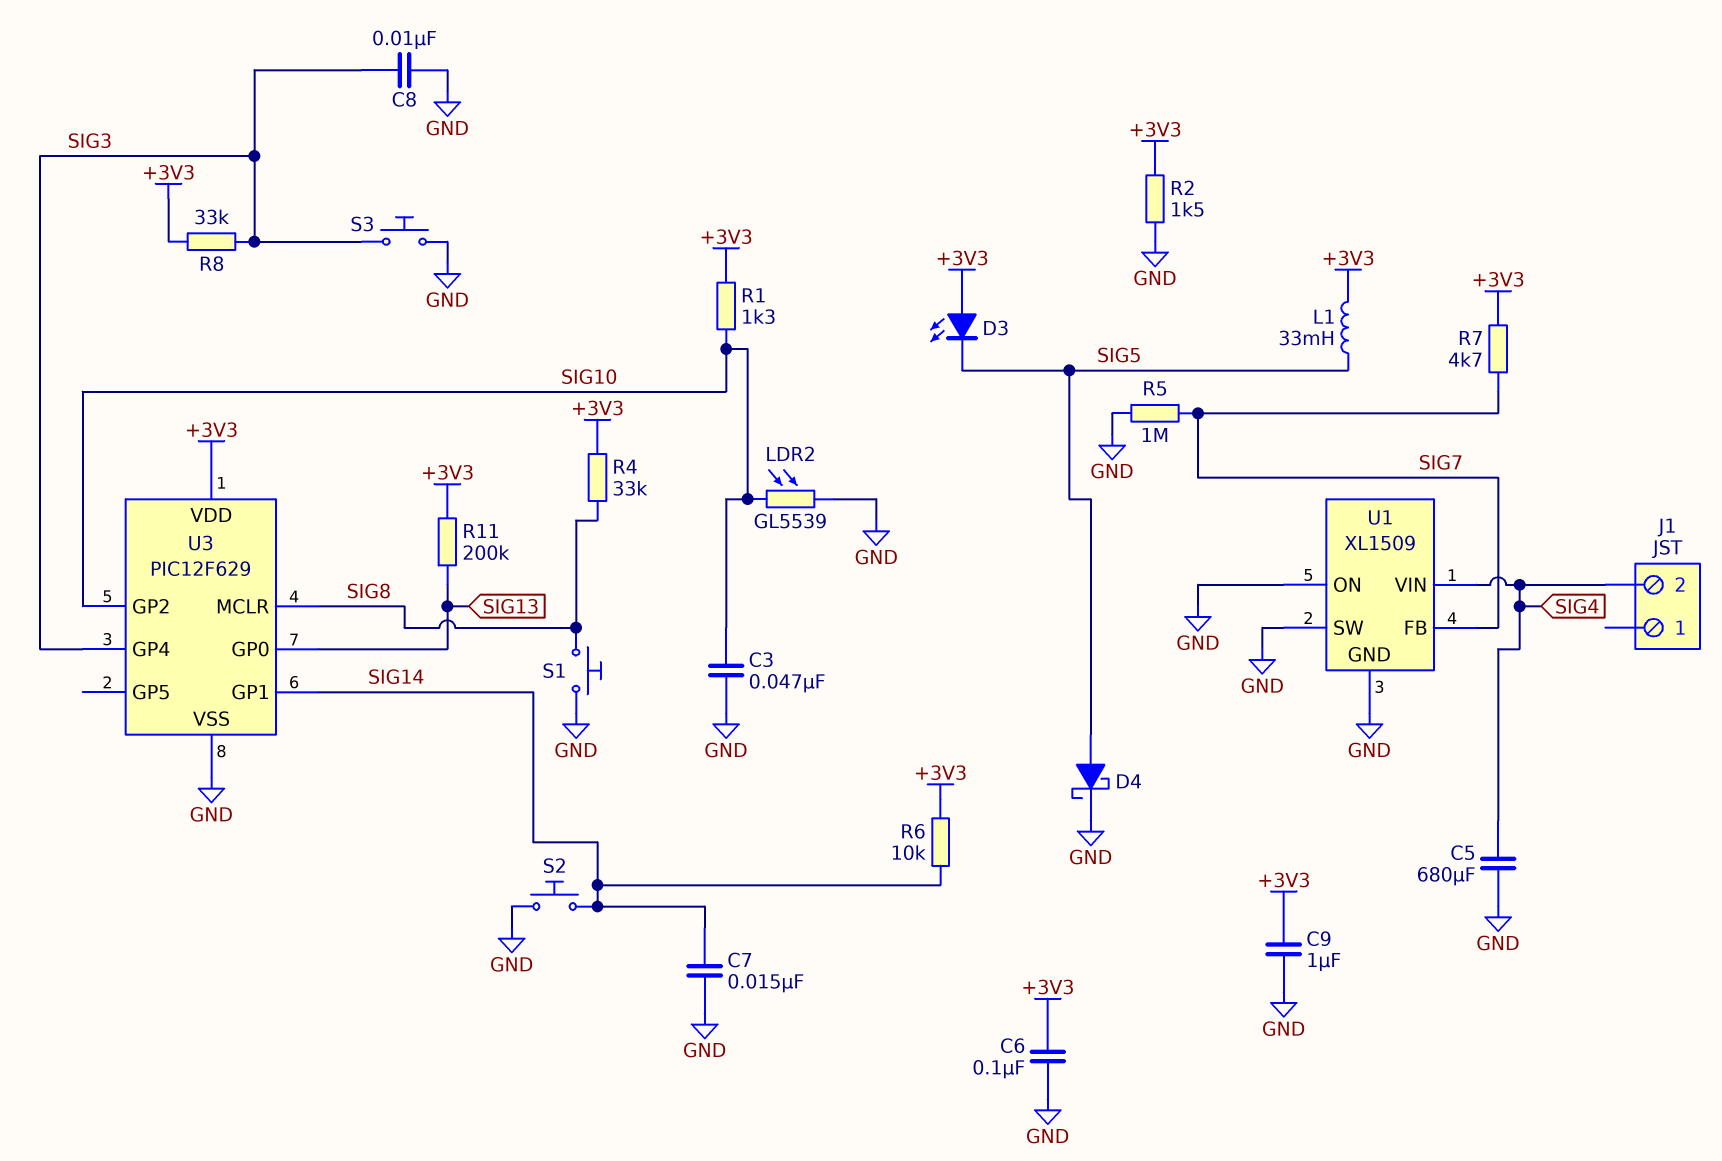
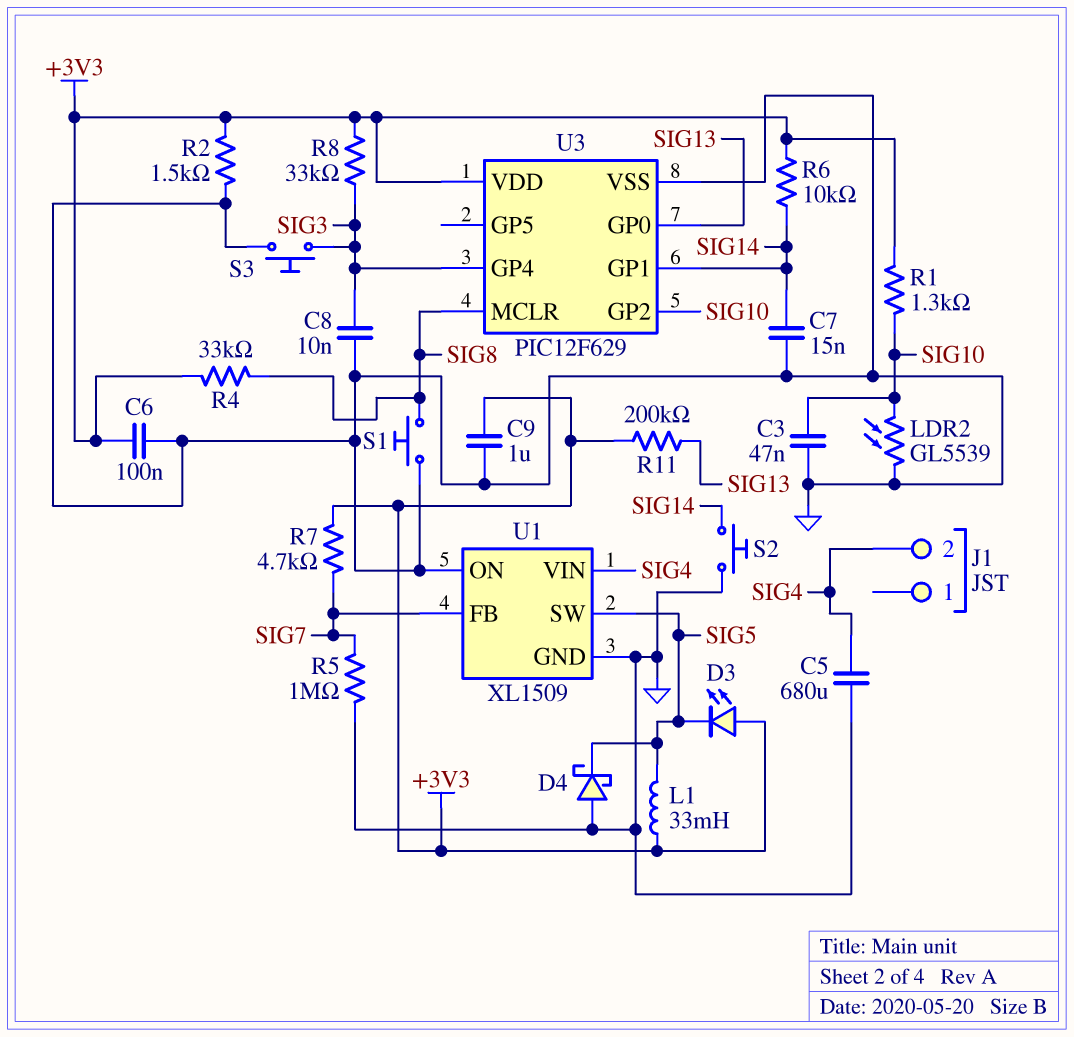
D4: schottky (A SIG5, K GND) -> schottky (A GND, K SIG5)
U1 pin SW: GND -> SIG5

